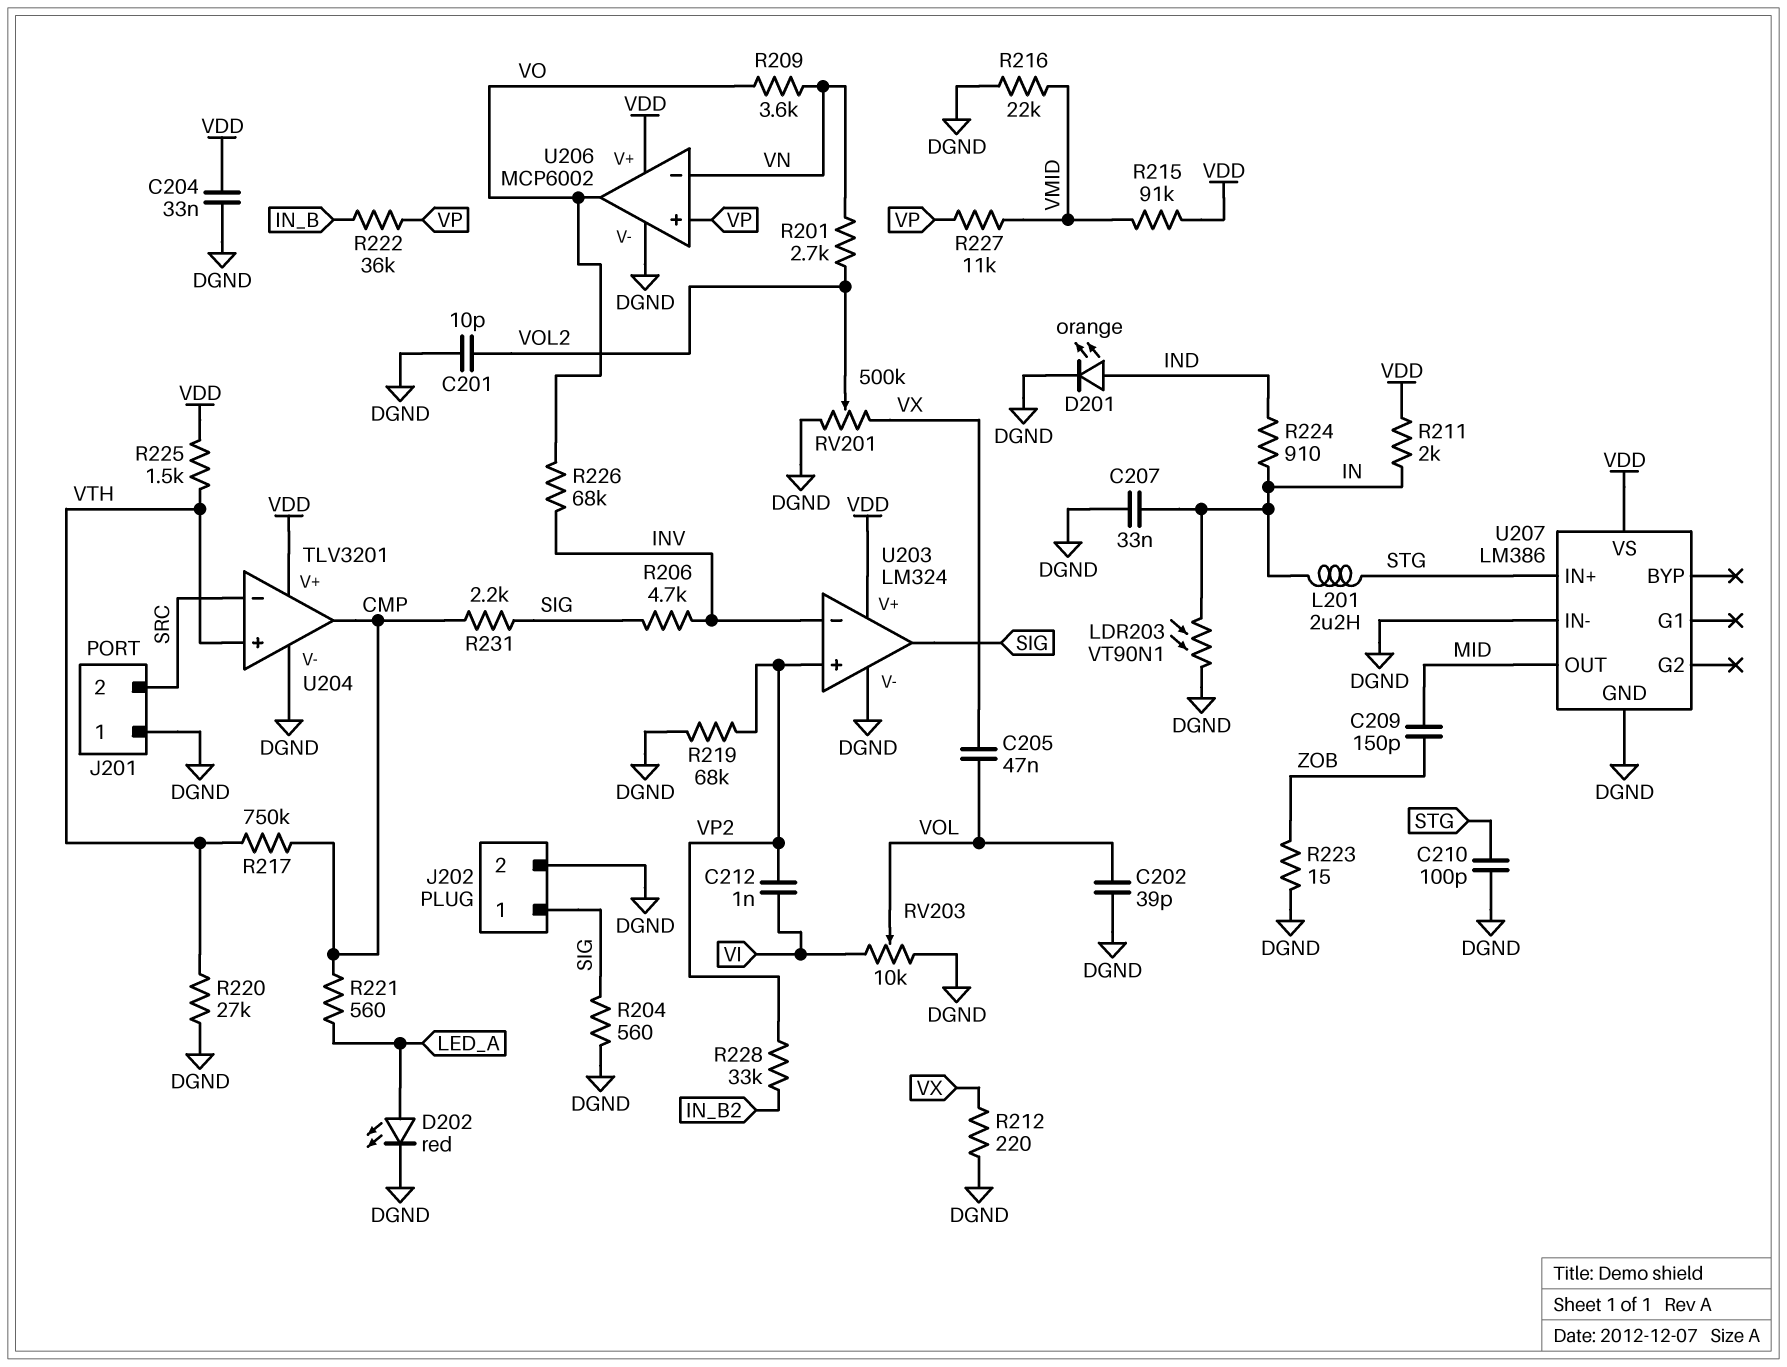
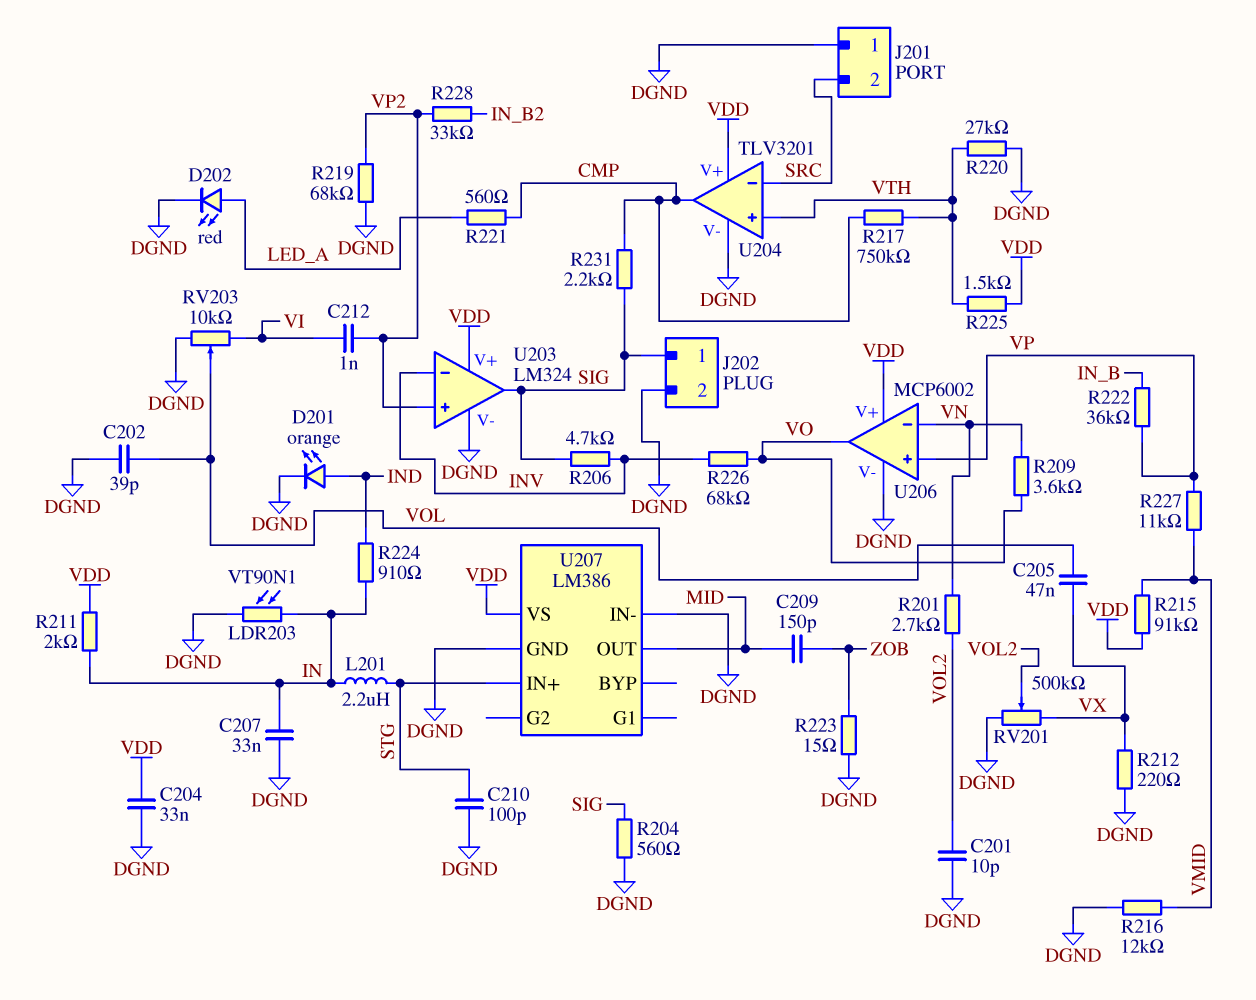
R216: 22k (DGND, VMID) -> 12k (DGND, VMID)

